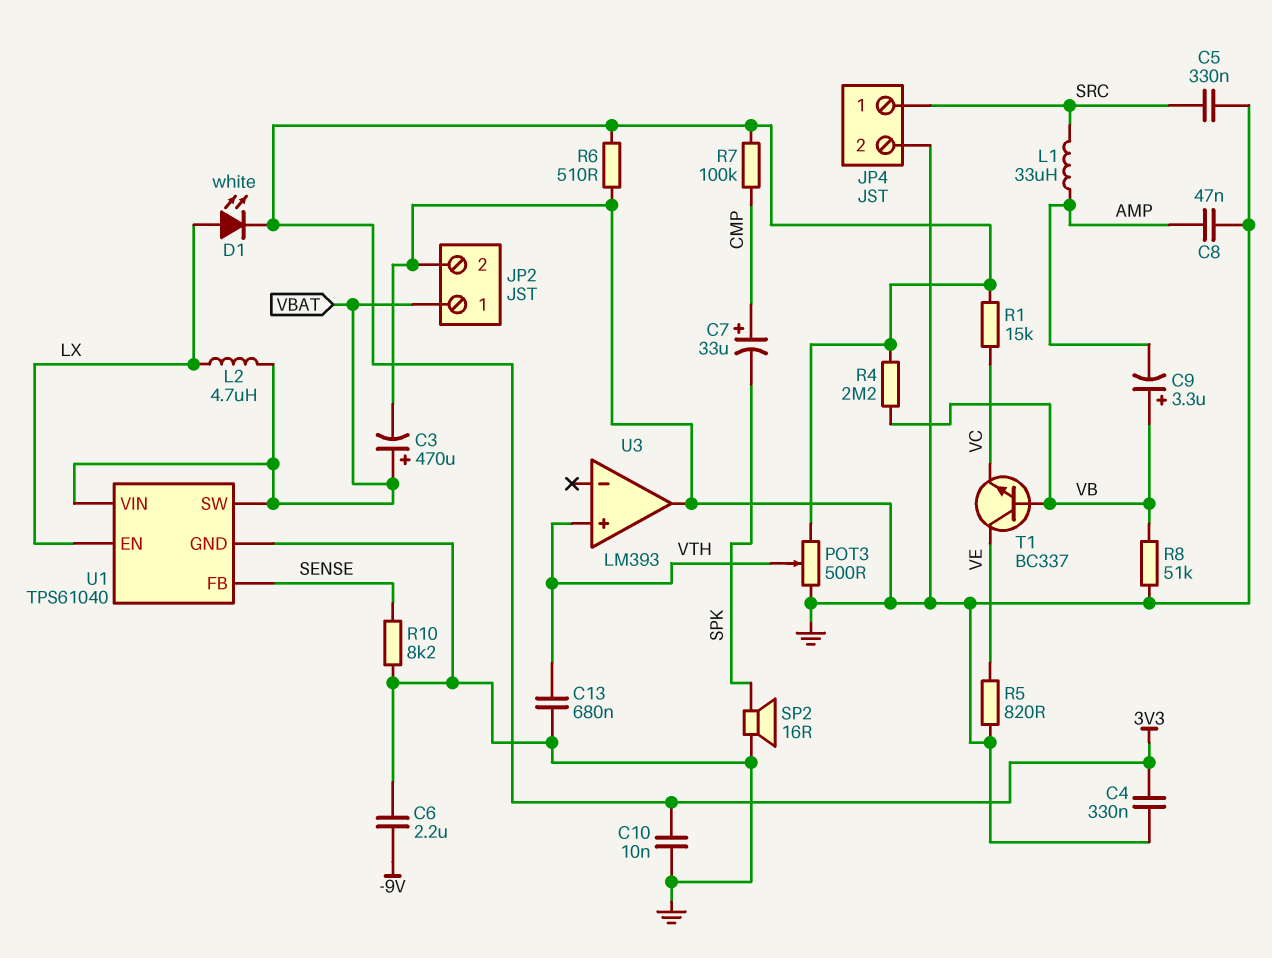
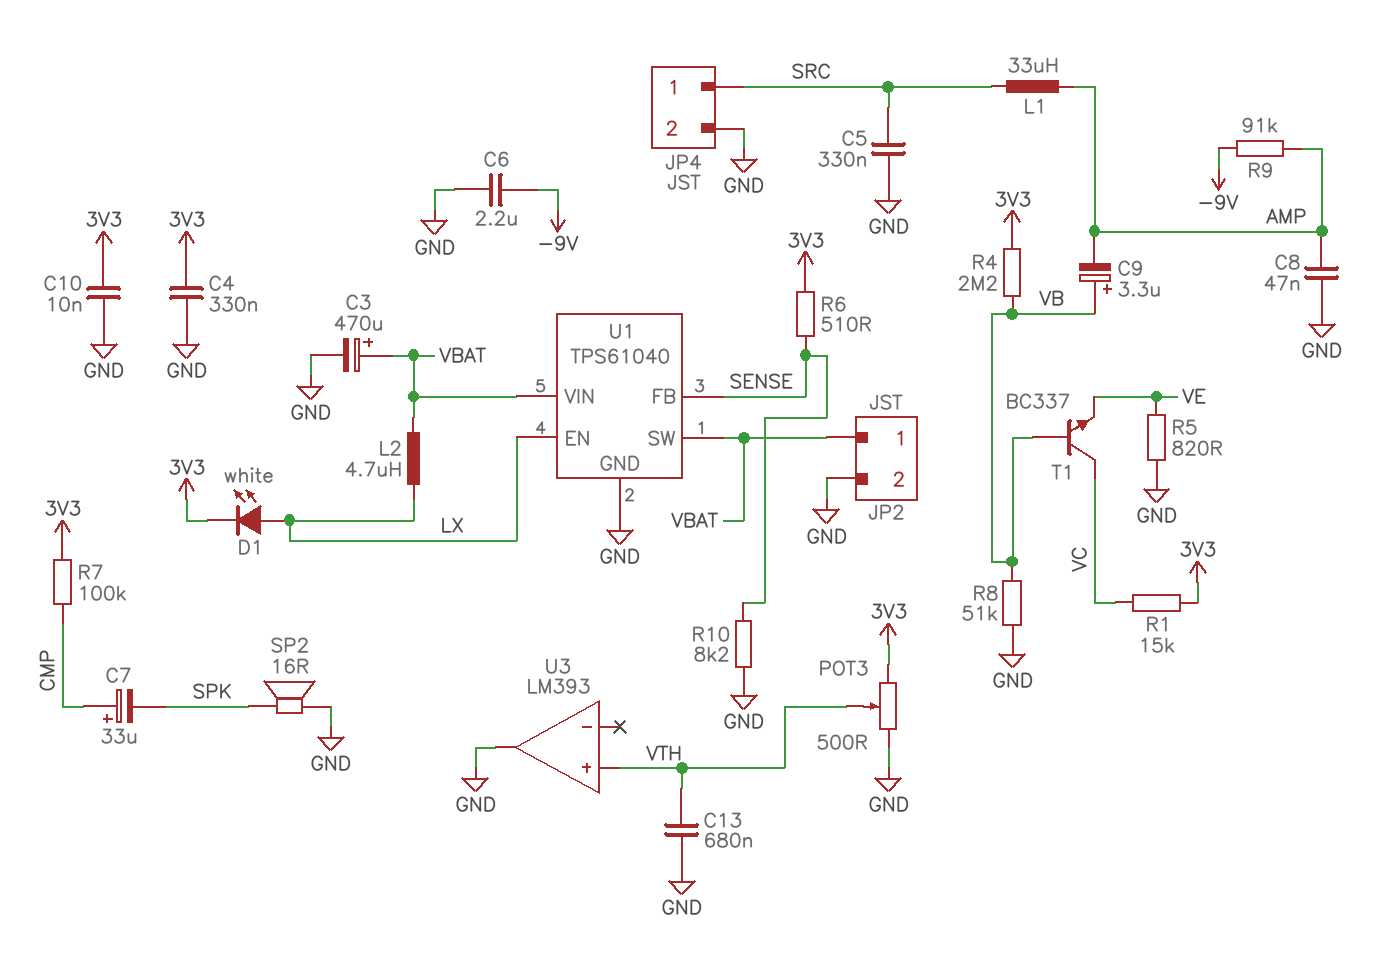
R6: 510 (3V3, GND) -> 510 (3V3, SENSE)
R9: none -> 91k (-9V, AMP)
T1: NPN BC337 (B VB, C VE, E VC) -> NPN BC337 (B VB, C VC, E VE)

